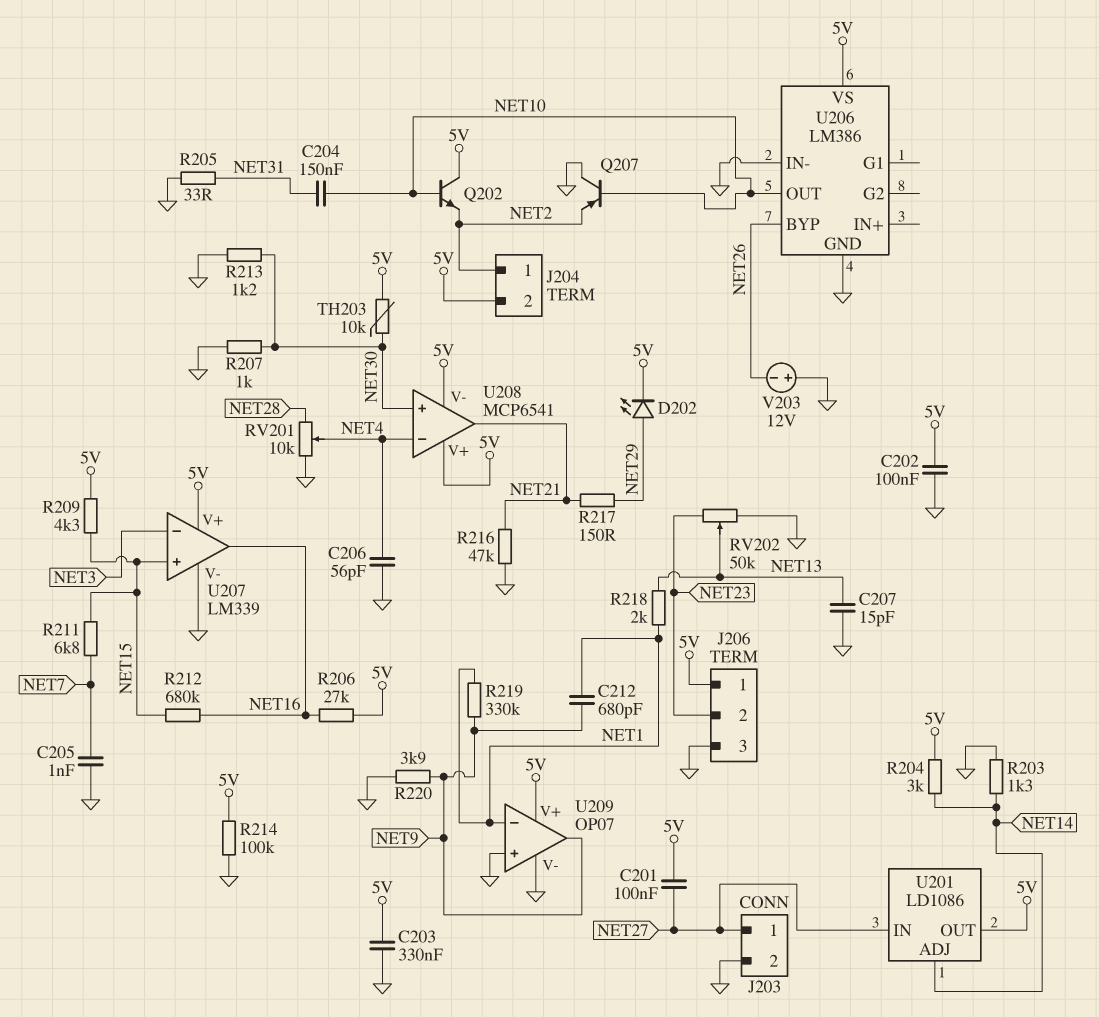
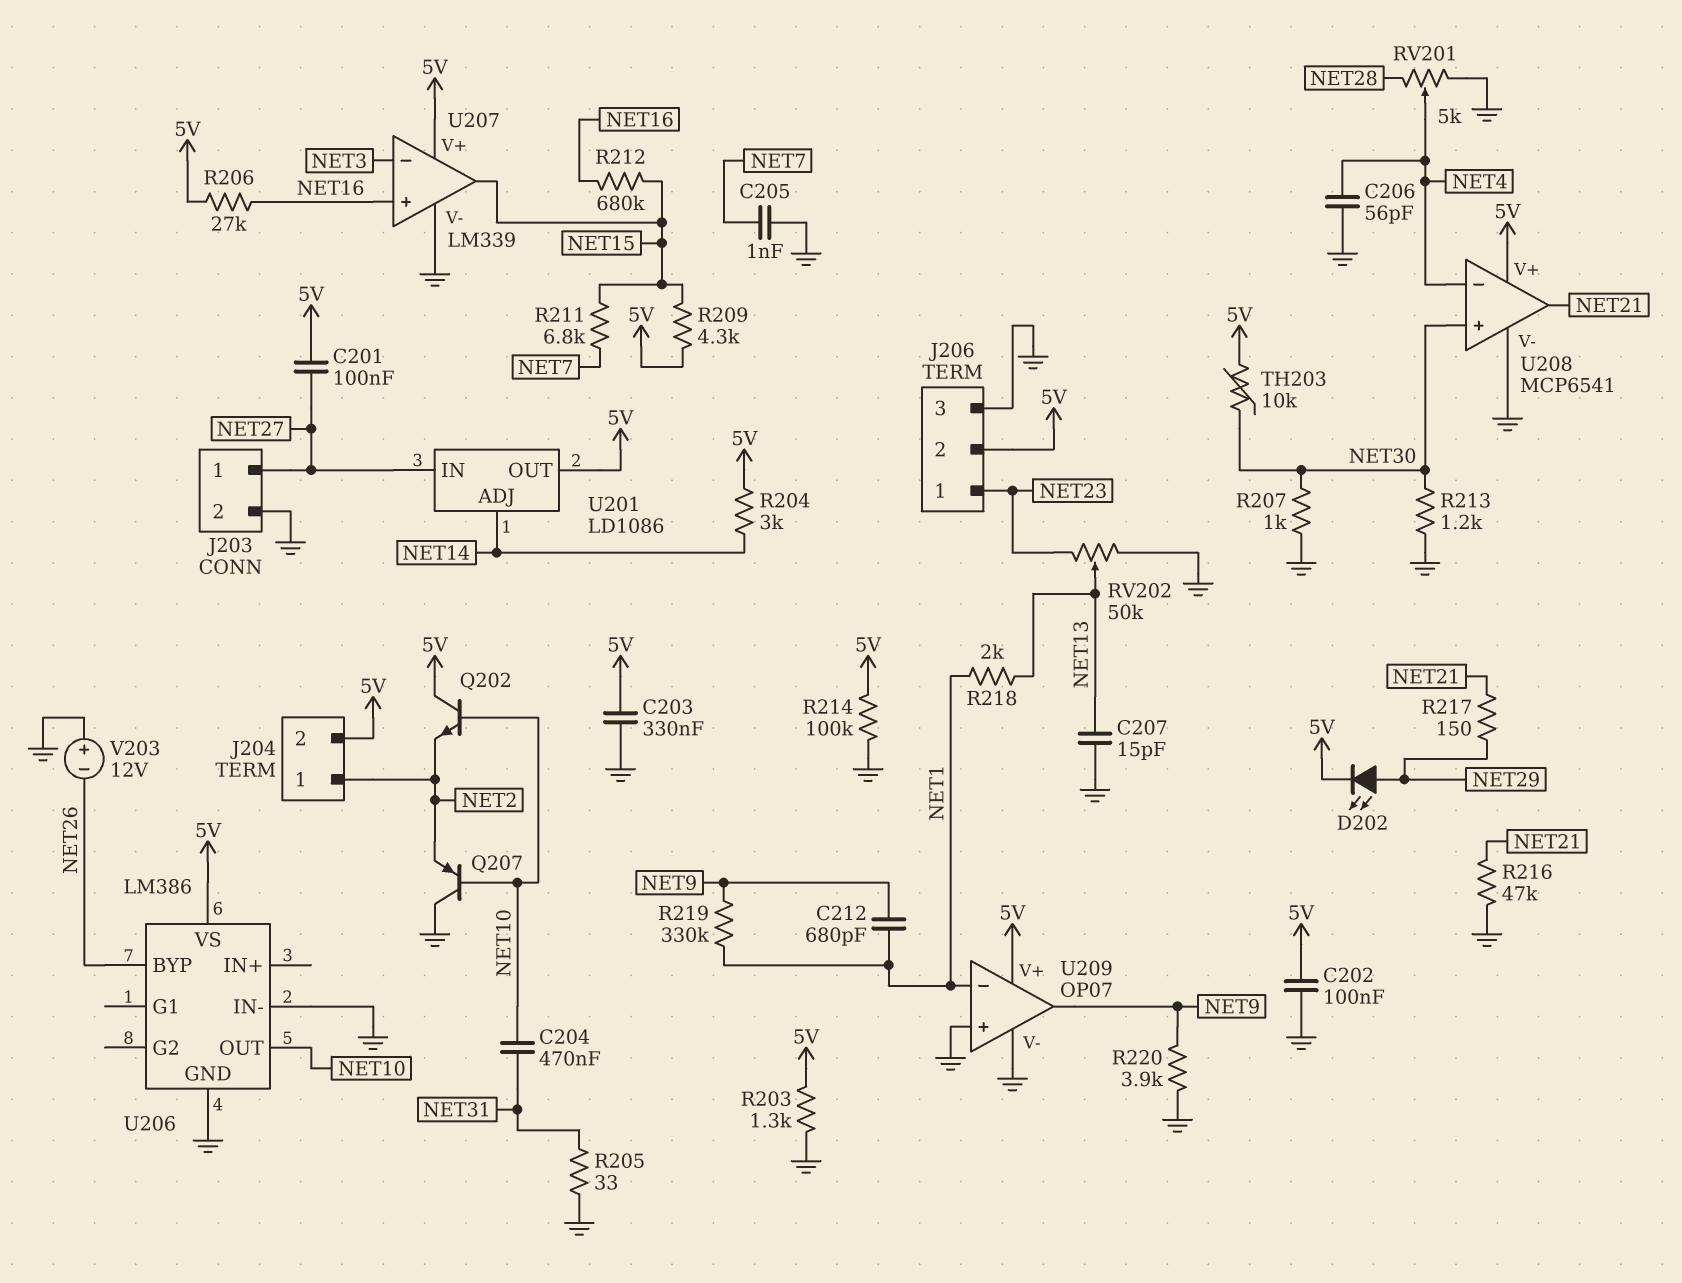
C204: 150nF (NET10, NET31) -> 470nF (NET10, NET31)
J206 pin 1: 5V -> NET23
J206 pin 2: NET23 -> 5V
R203: 1.3k (GND, NET14) -> 1.3k (5V, GND)
RV201: 10k (GND, NET28, wiper NET4) -> 5k (GND, NET28, wiper NET4)
U207 pin in+: NET15 -> NET16
U207 pin out: NET16 -> NET15
U208 pin V-: 5V -> GND

